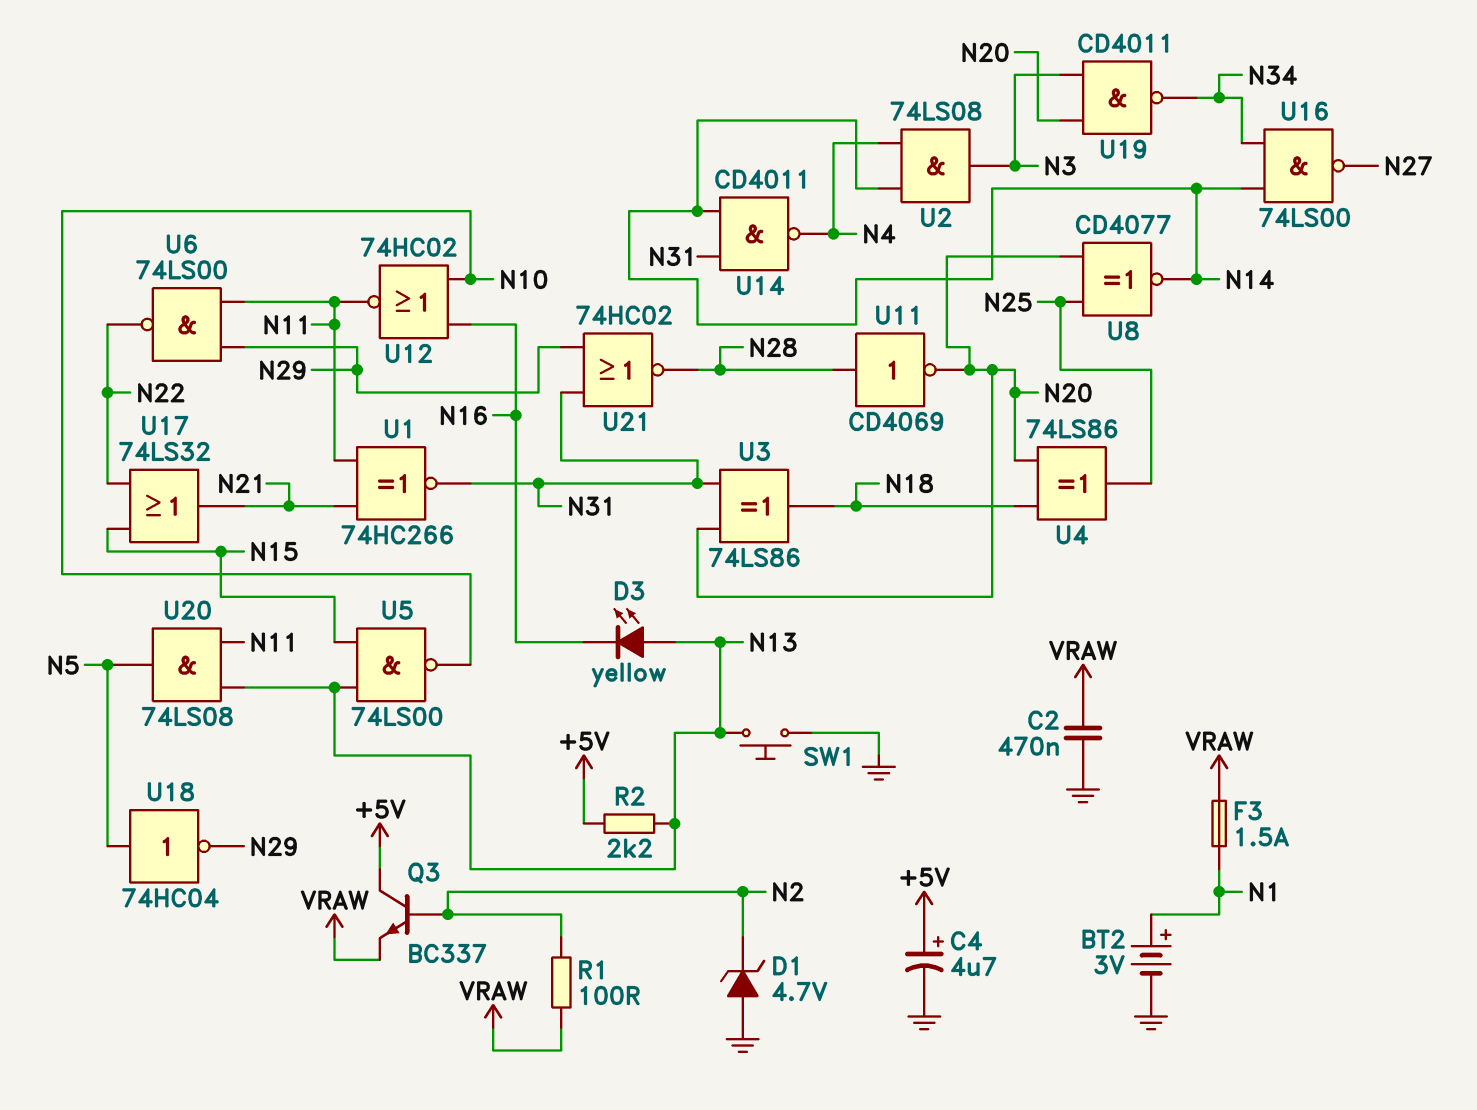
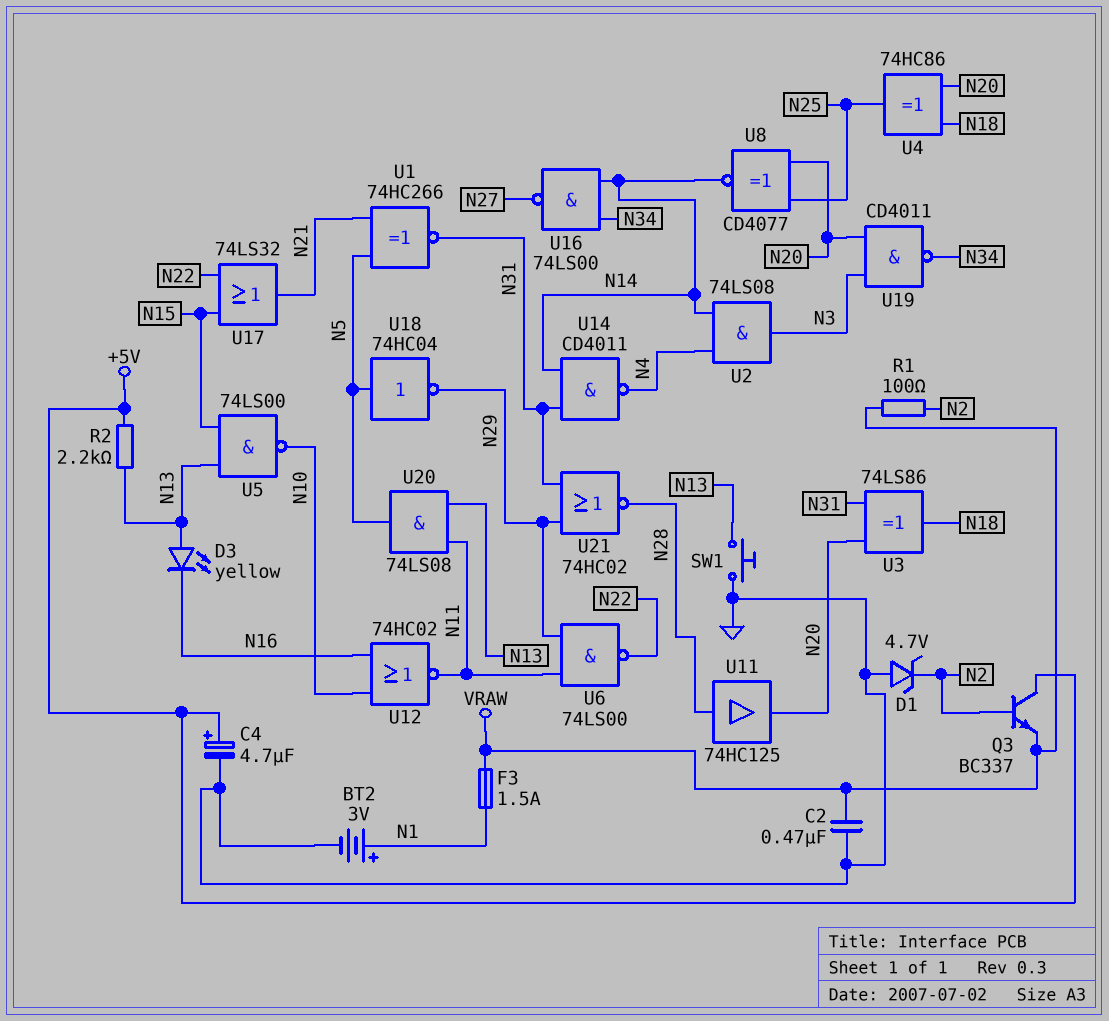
U1: XNOR 74HC266 (in N11, in N21, out N31) -> XNOR 74HC266 (in N5, in N21, out N31)
U4: XOR 74LS86 (in N18, in N20, out N25) -> XOR 74HC86 (in N18, in N20, out N25)
U11: NOT CD4069 (in N28, out N20) -> buffer 74HC125 (in N28, out N20)

